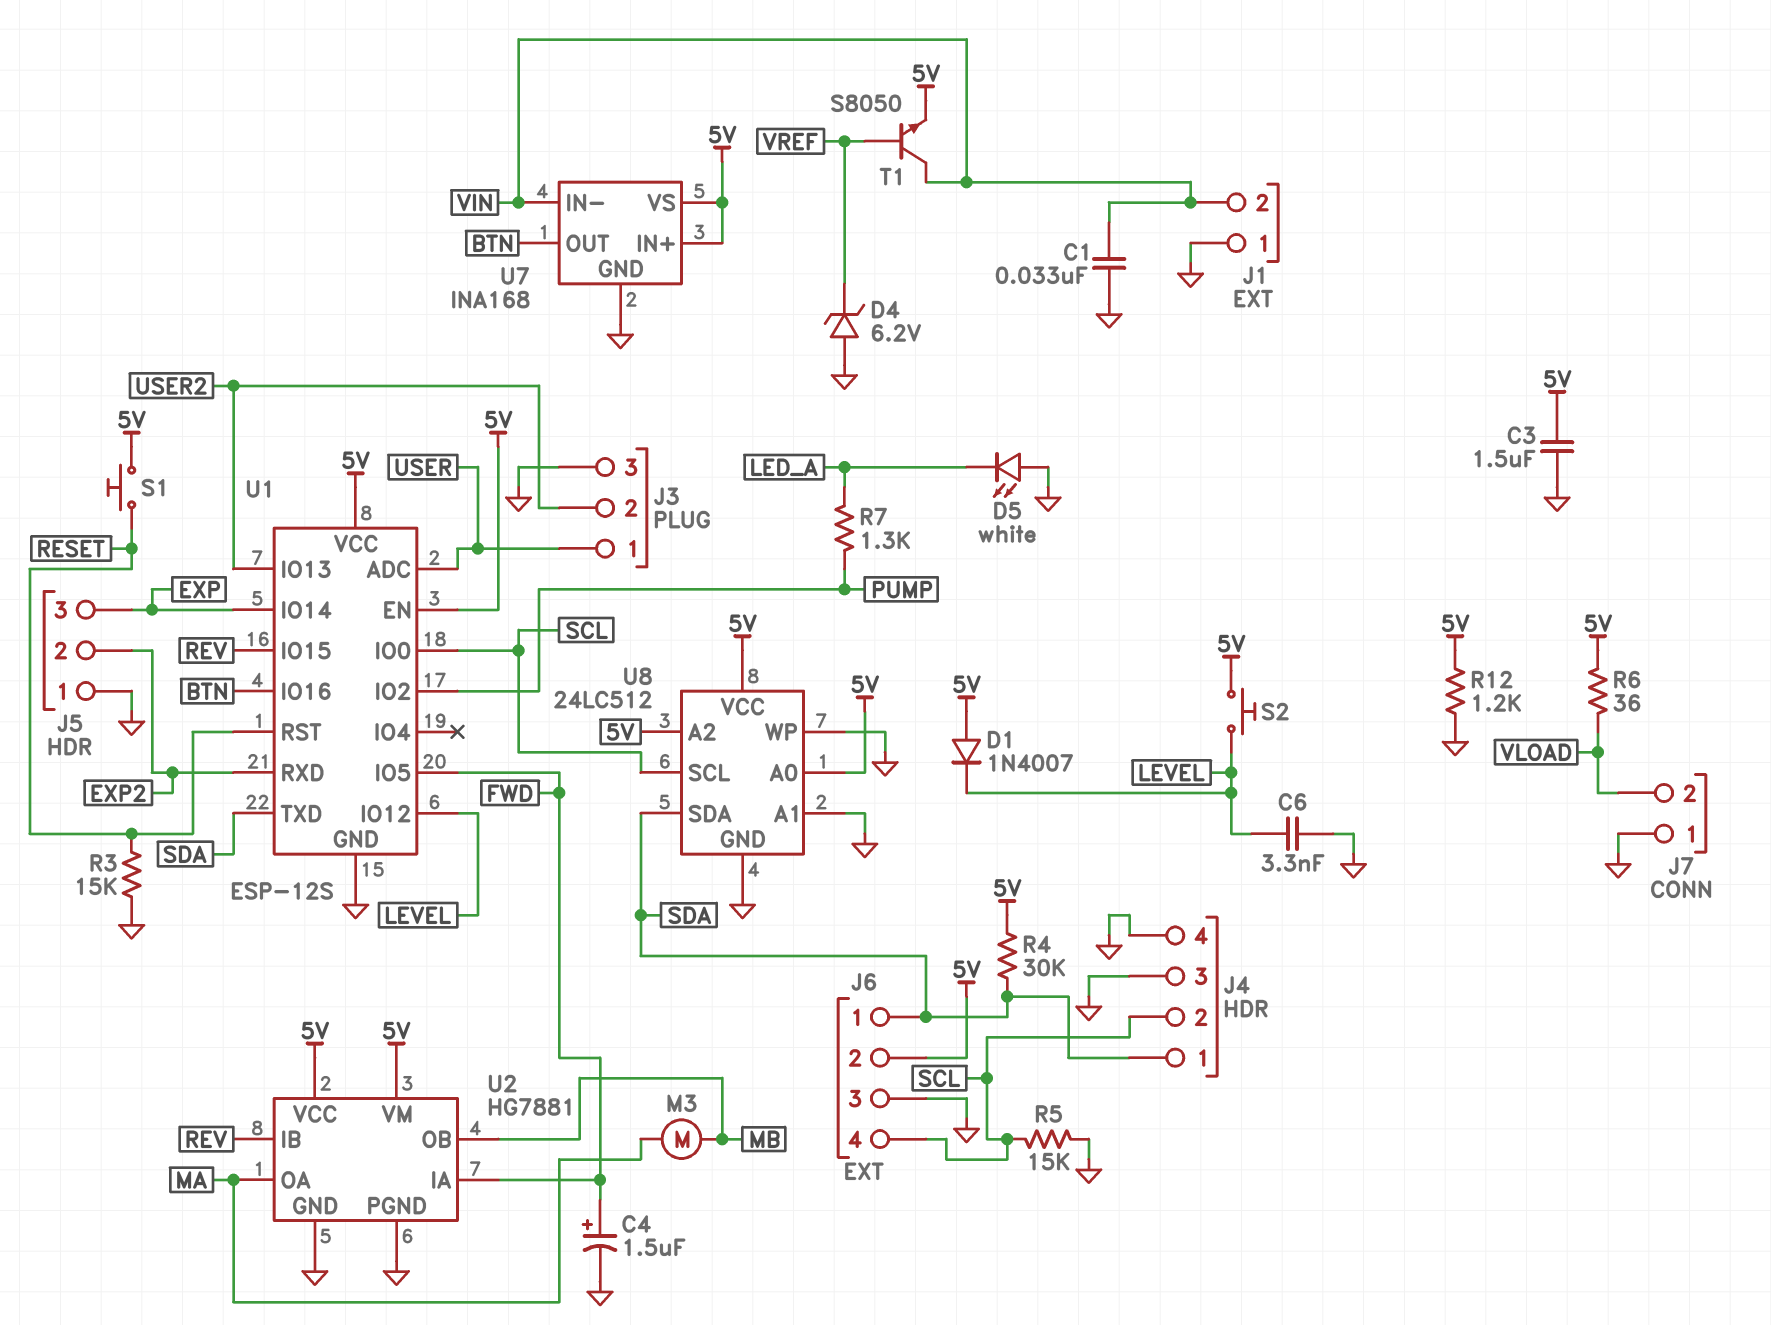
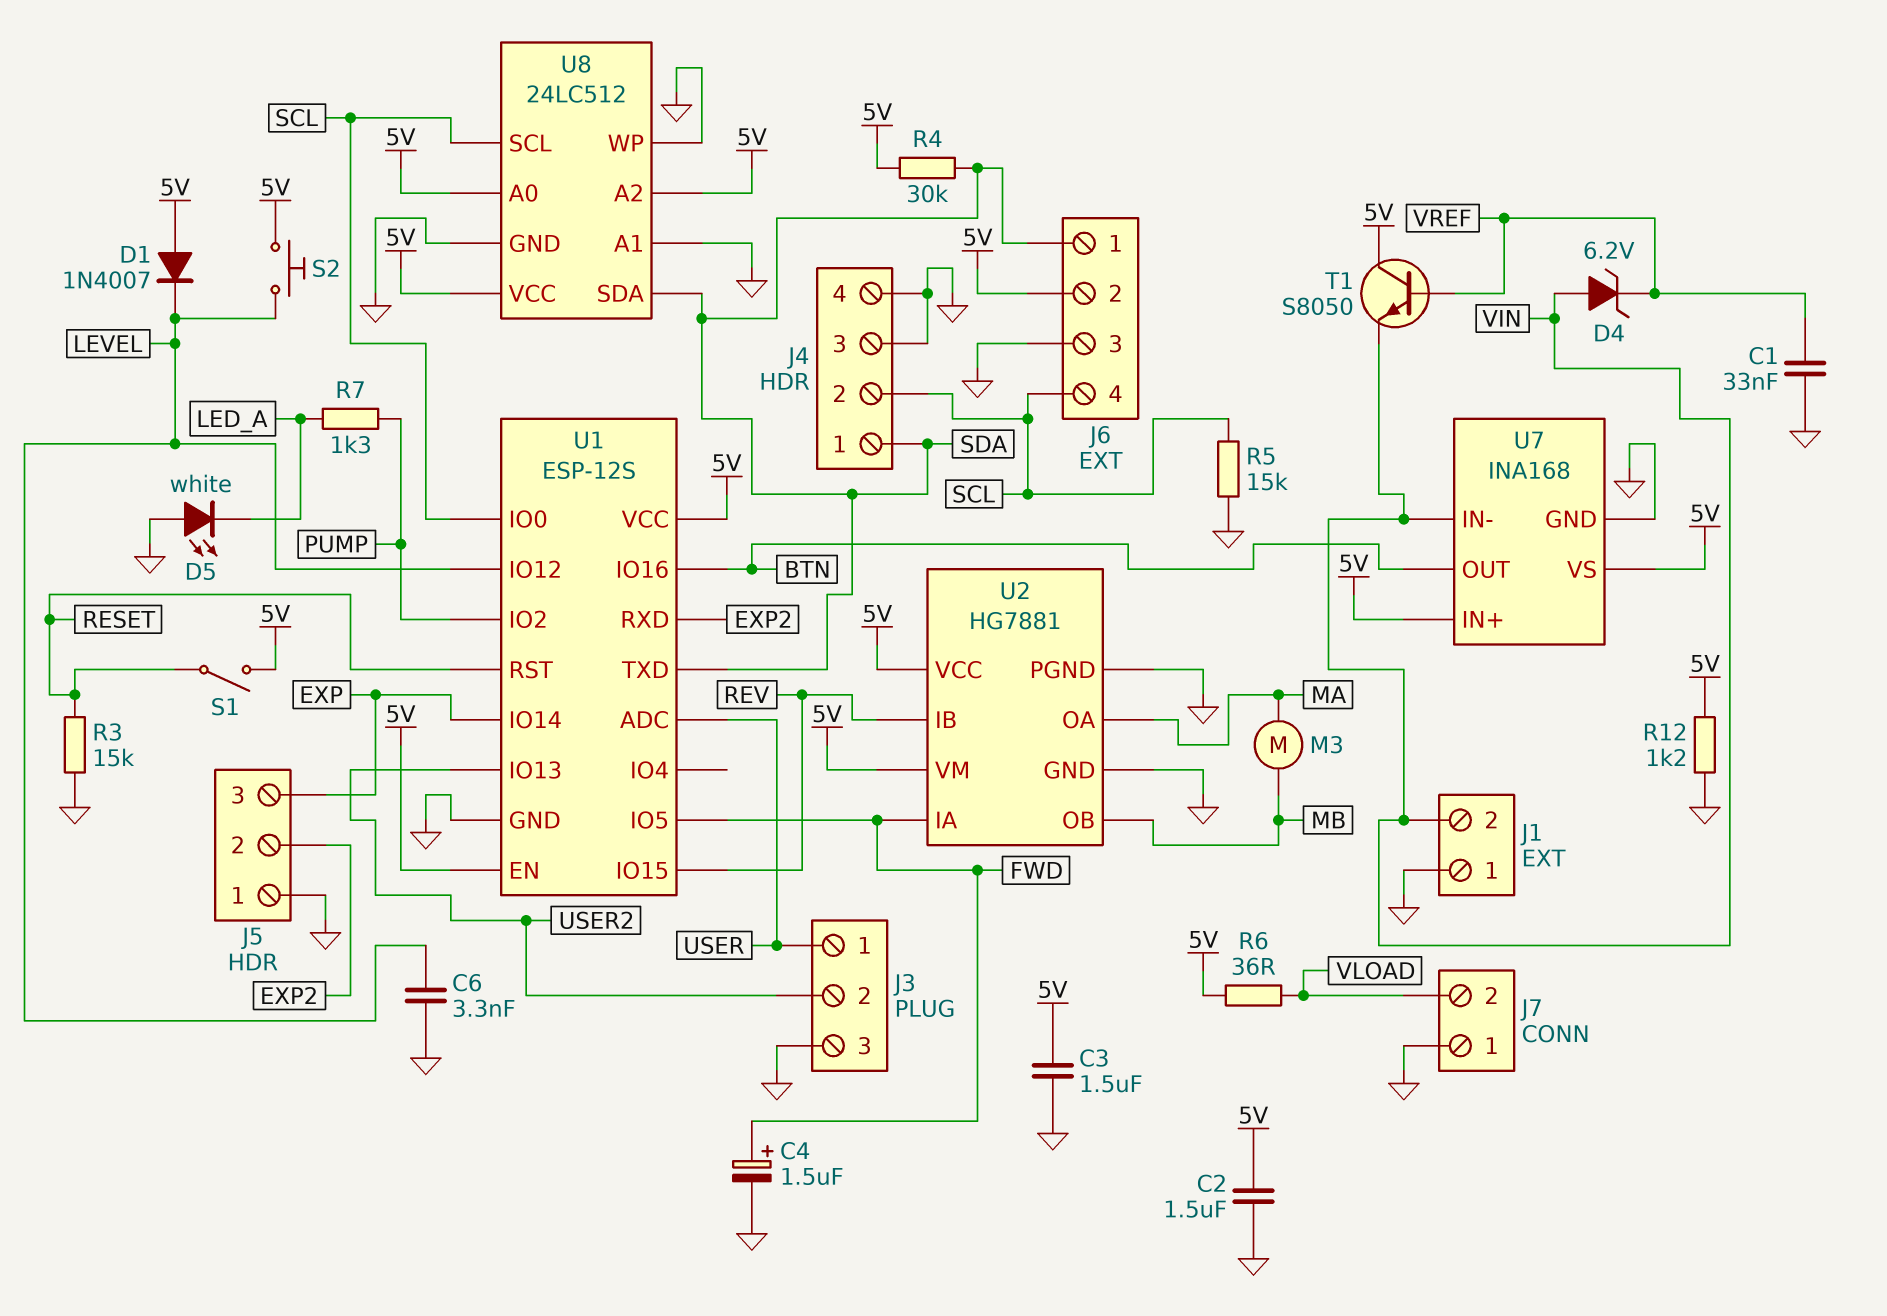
C1: 33nF (GND, VIN) -> 33nF (GND, VREF)
C2: none -> 1.5uF (5V, GND)
D4: zener 6.2V (A GND, K VREF) -> zener 6.2V (A VIN, K VREF)
S1: button (5V, RESET) -> switch (5V, RESET)
T1: NPN S8050 (B VREF, C VIN, E 5V) -> NPN S8050 (B VREF, C 5V, E VIN)

